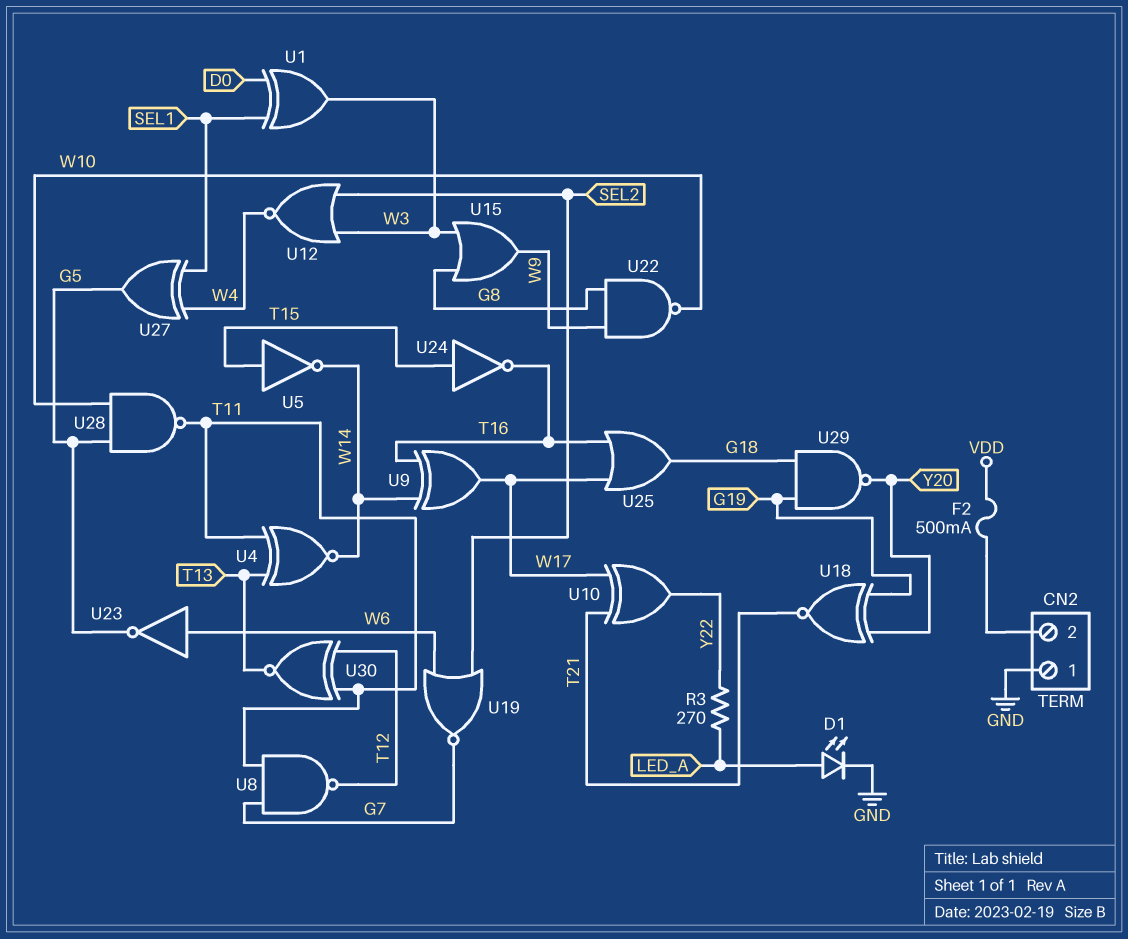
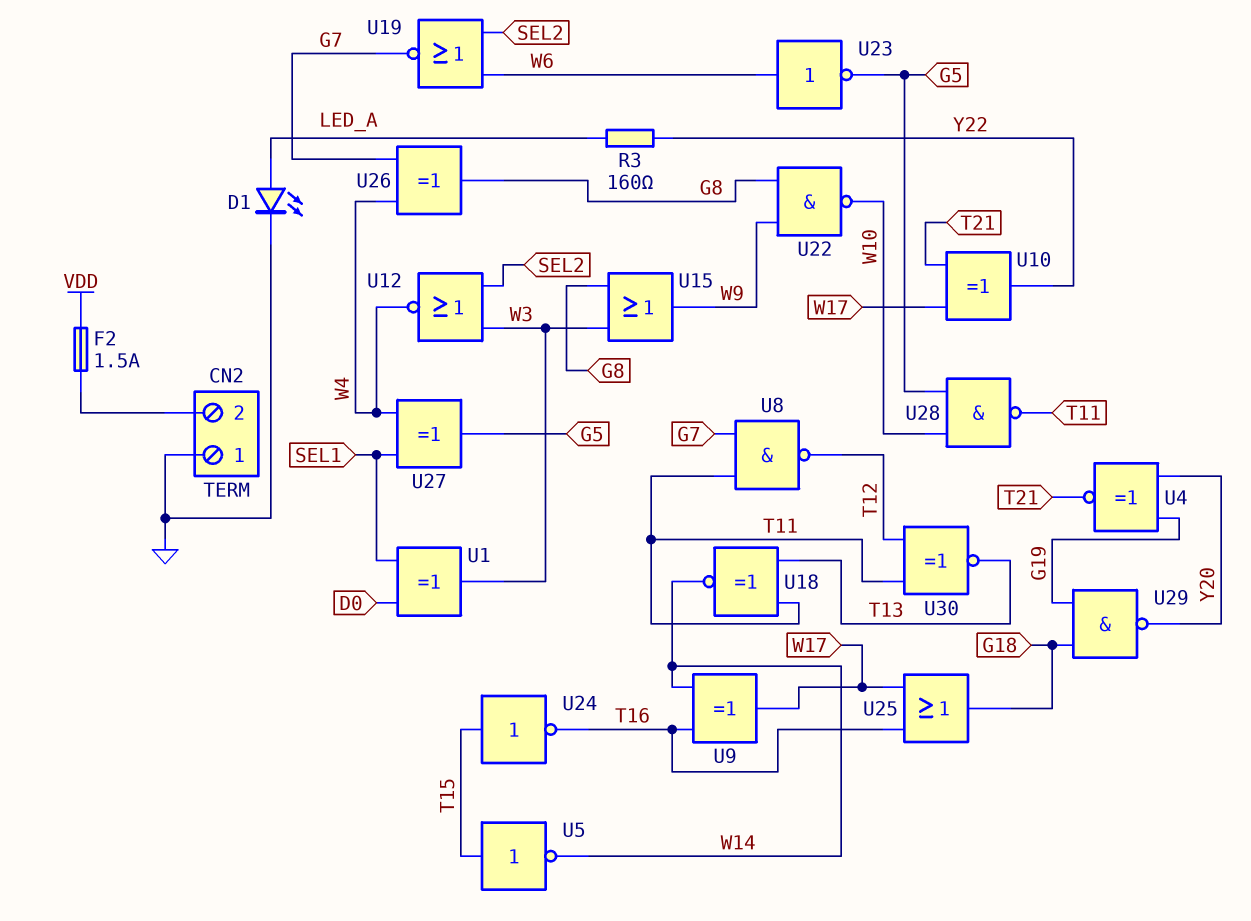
F2: 500mA (CN2/2, VDD) -> 1.5A (CN2/2, VDD)
R3: 270 (LED_A, Y22) -> 160 (LED_A, Y22)
U4: XNOR (in T11, in T13, out W14) -> XNOR (in G19, in Y20, out T21)
U18: XNOR (in G19, in Y20, out T21) -> XNOR (in T11, in T13, out W14)
U26: none -> XOR (in G7, in W4, out G8)

